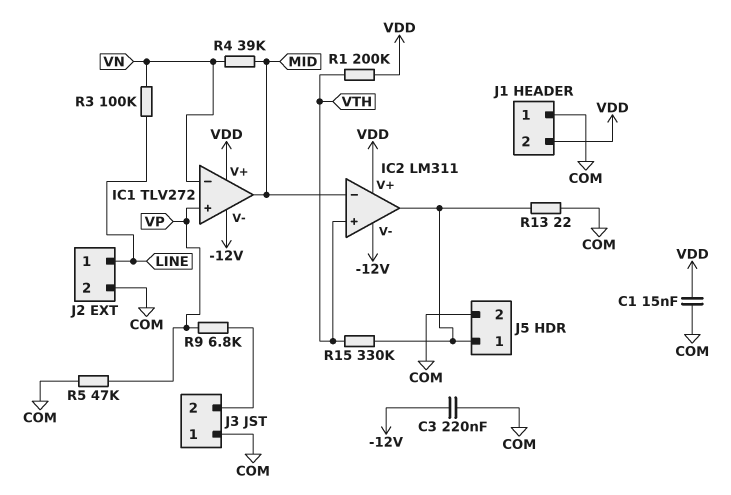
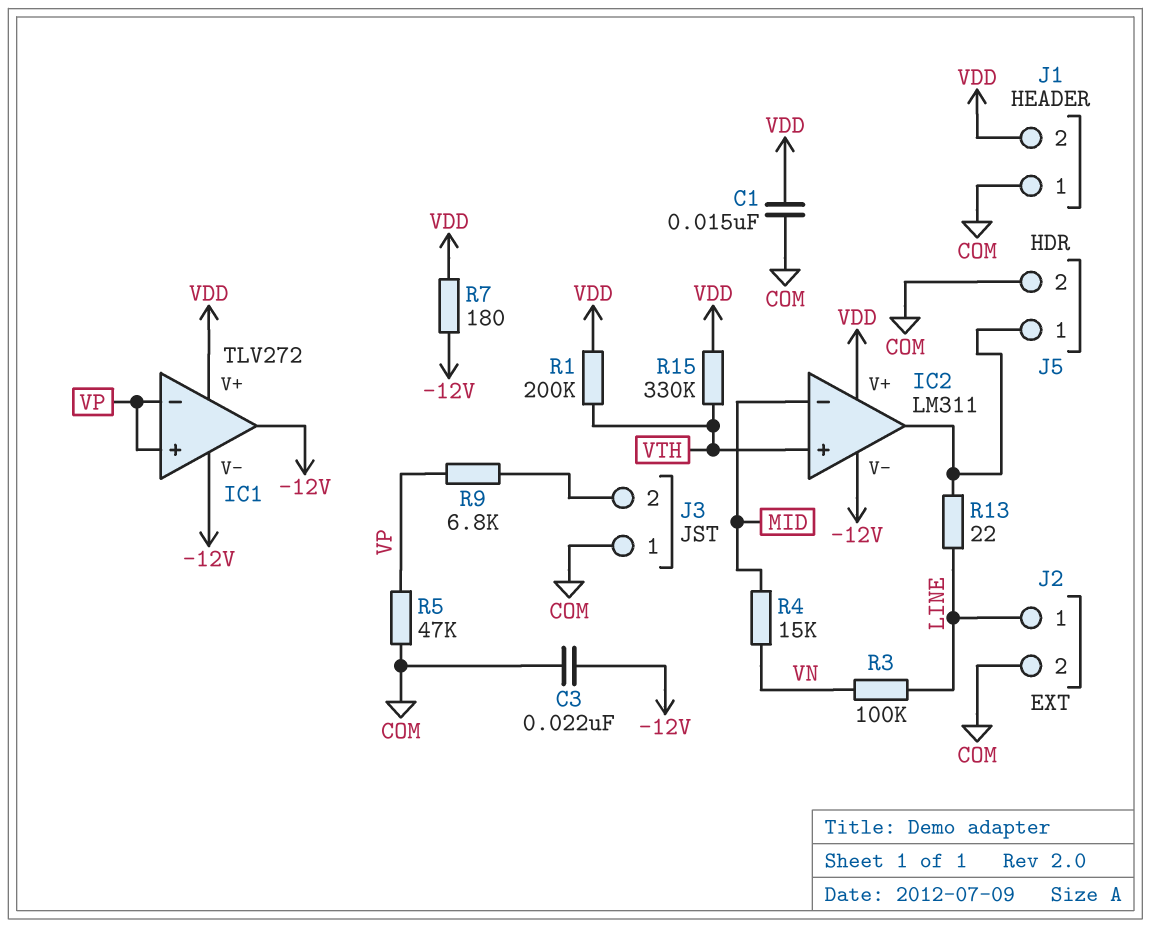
C3: 220nF (-12V, COM) -> 22nF (-12V, COM)
IC1 pin in-: VN -> VP
IC1 pin out: MID -> -12V
R4: 39k (MID, VN) -> 15k (MID, VN)
R7: none -> 180 (-12V, VDD)
R13: 22 (COM, IC2/out) -> 22 (IC2/out, LINE)
R15: 330k (IC2/out, VTH) -> 330k (VDD, VTH)

